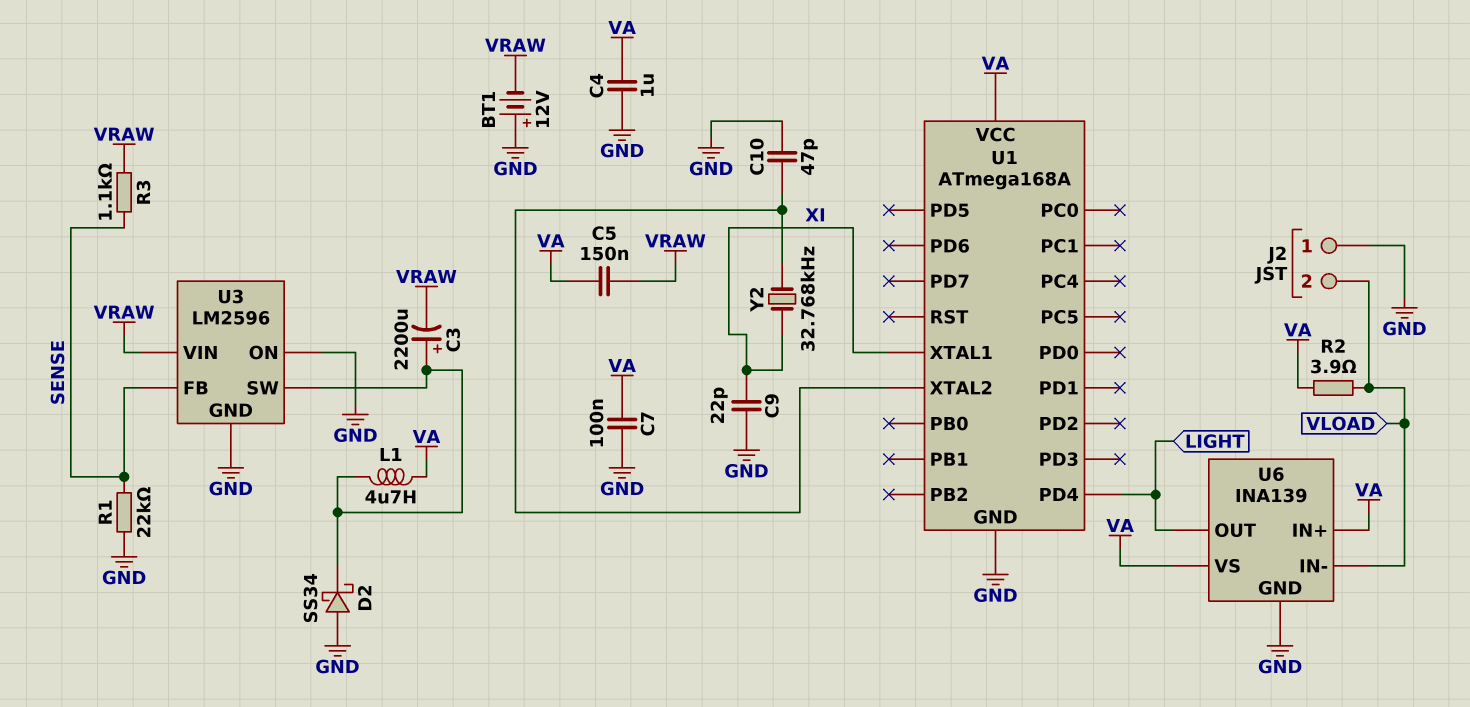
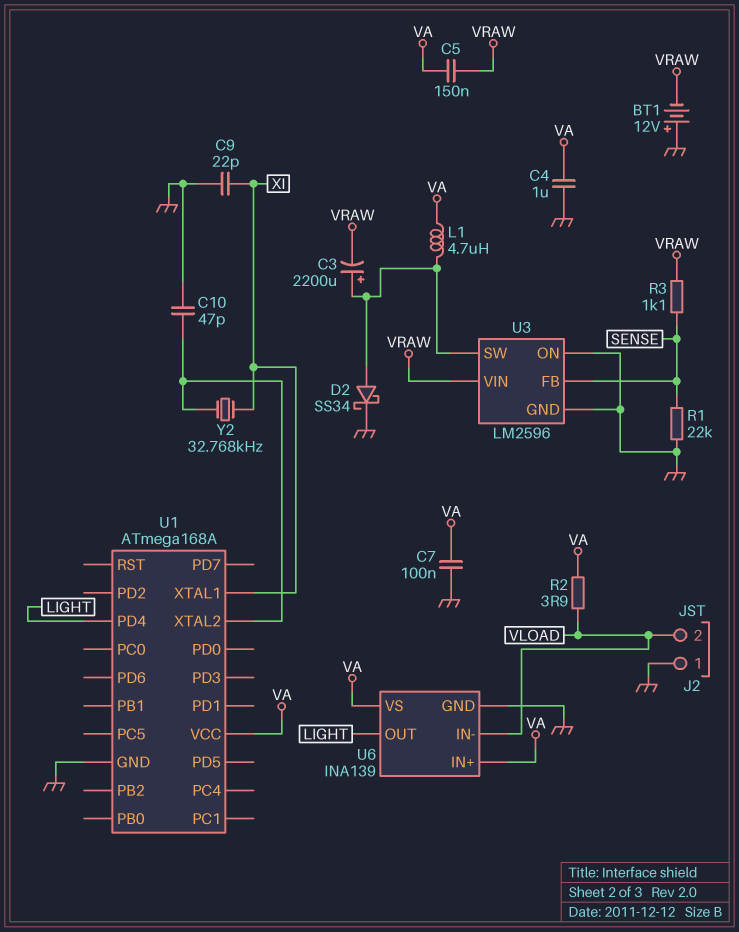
D2: schottky SS34 (A GND, K U3/SW) -> schottky SS34 (A U3/SW, K GND)

